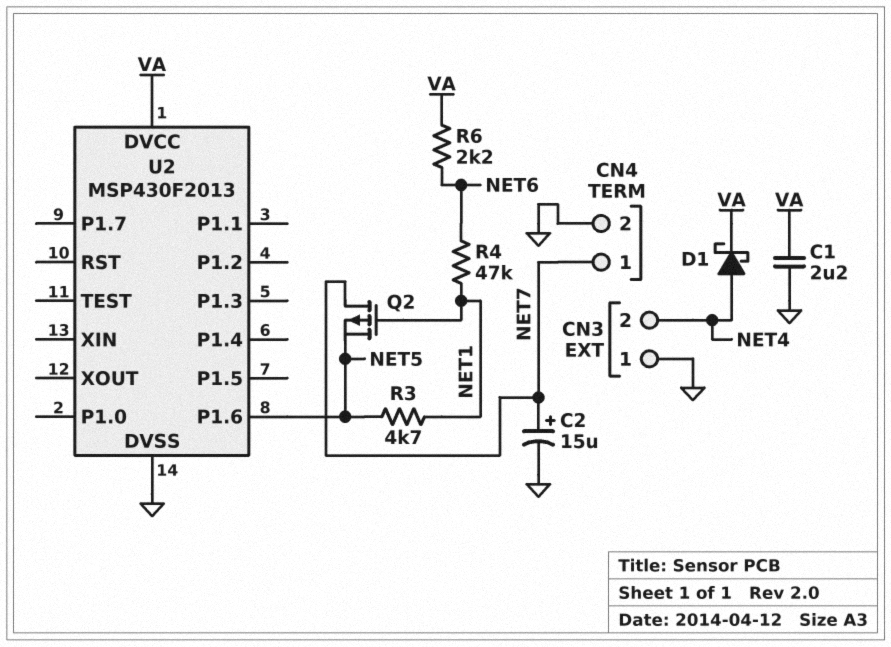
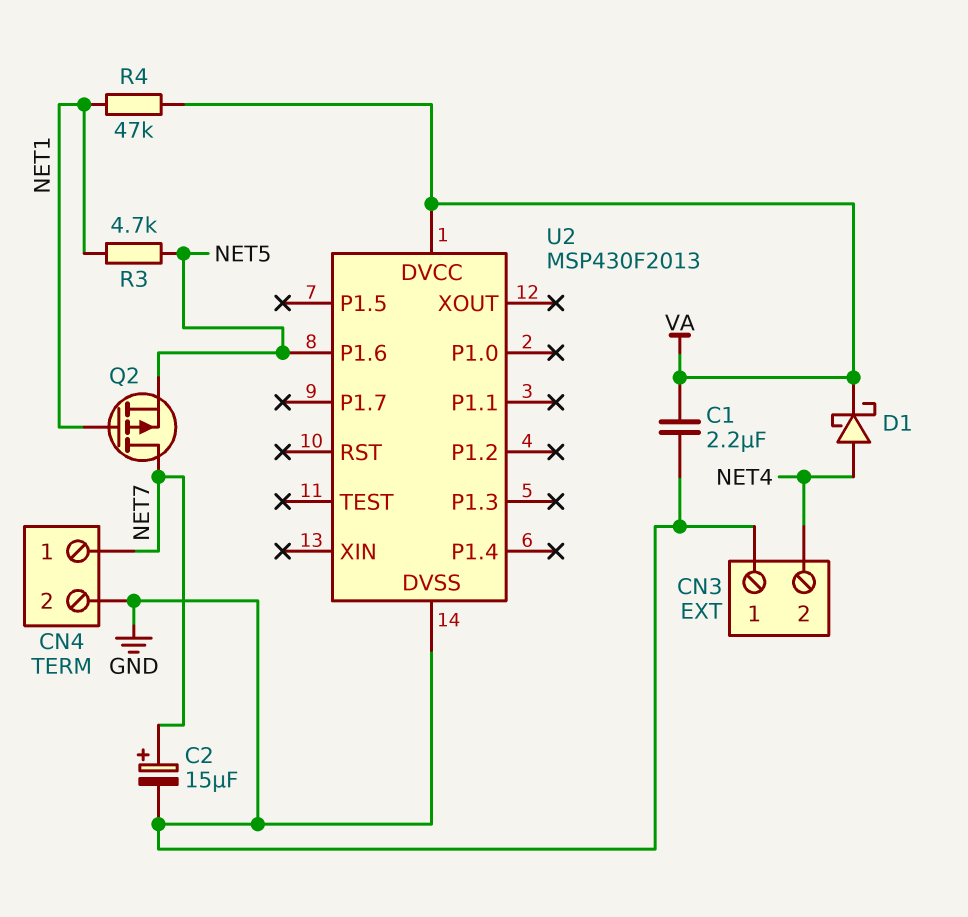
R4: 47k (NET1, NET6) -> 47k (NET1, VA)
R6: 2.2k (NET6, VA) -> none

